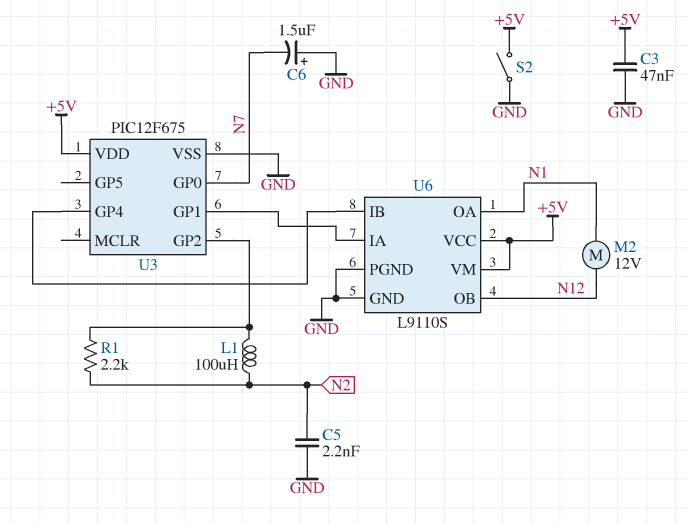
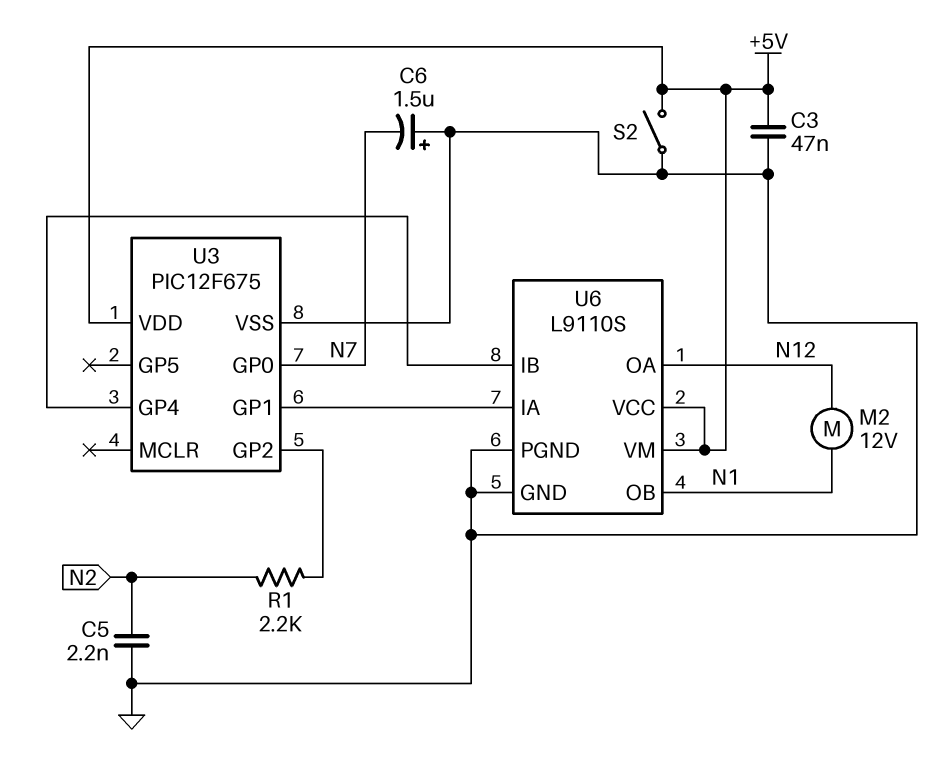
L1: 100uH (N2, U3/GP2) -> none
U6 pin OA: N1 -> N12
U6 pin OB: N12 -> N1

